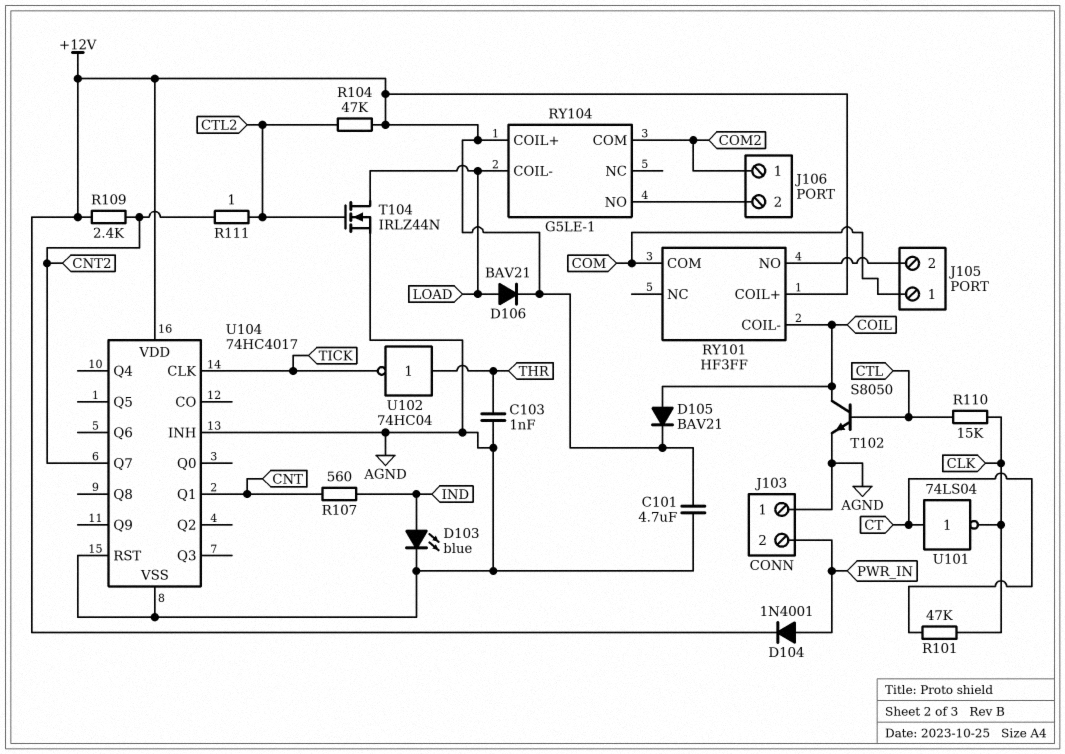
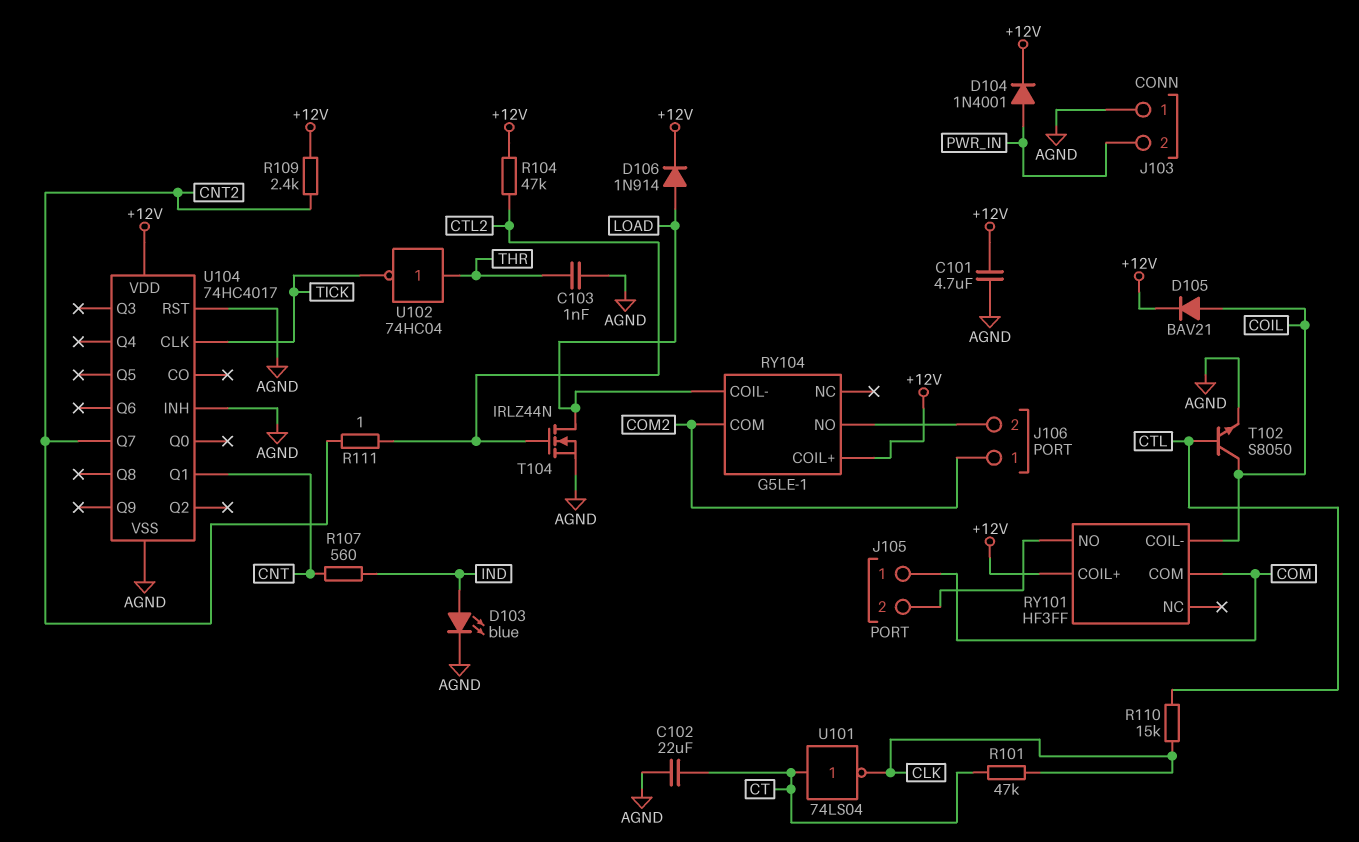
C102: none -> 22uF (AGND, CT)
D106: diode BAV21 (A LOAD, K +12V) -> diode 1N914 (A LOAD, K +12V)

